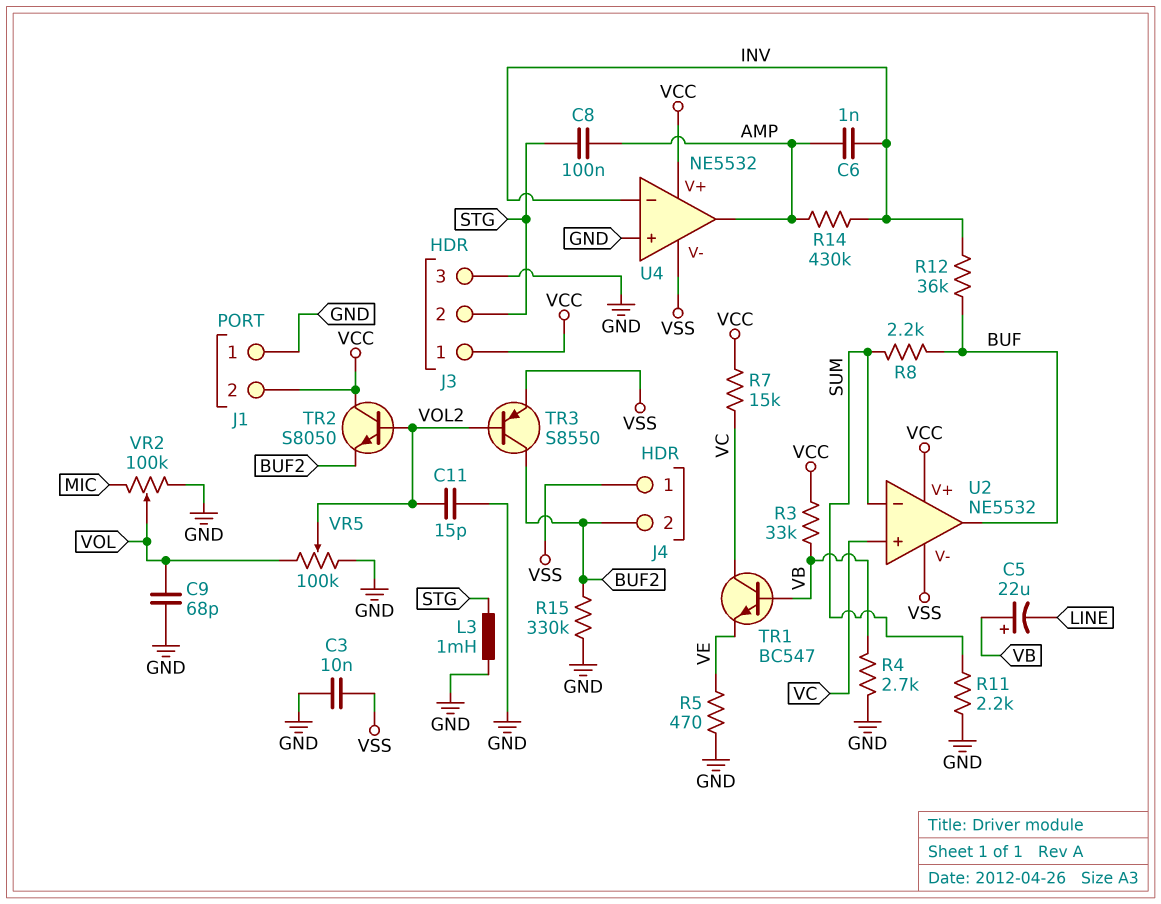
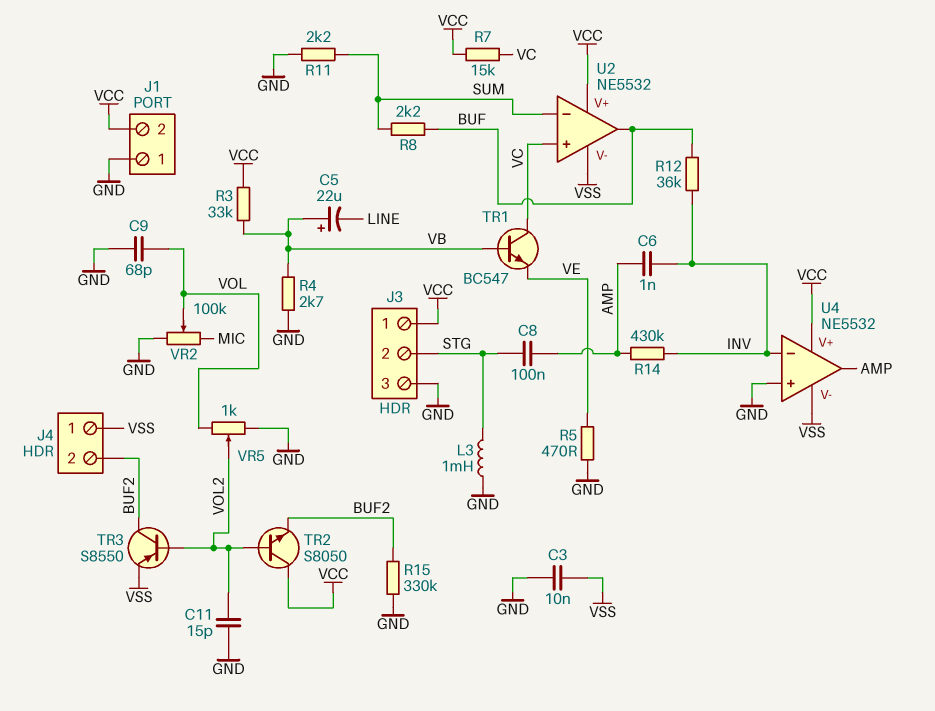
VR5: 100k (GND, VOL, wiper VOL2) -> 1k (GND, VOL, wiper VOL2)

